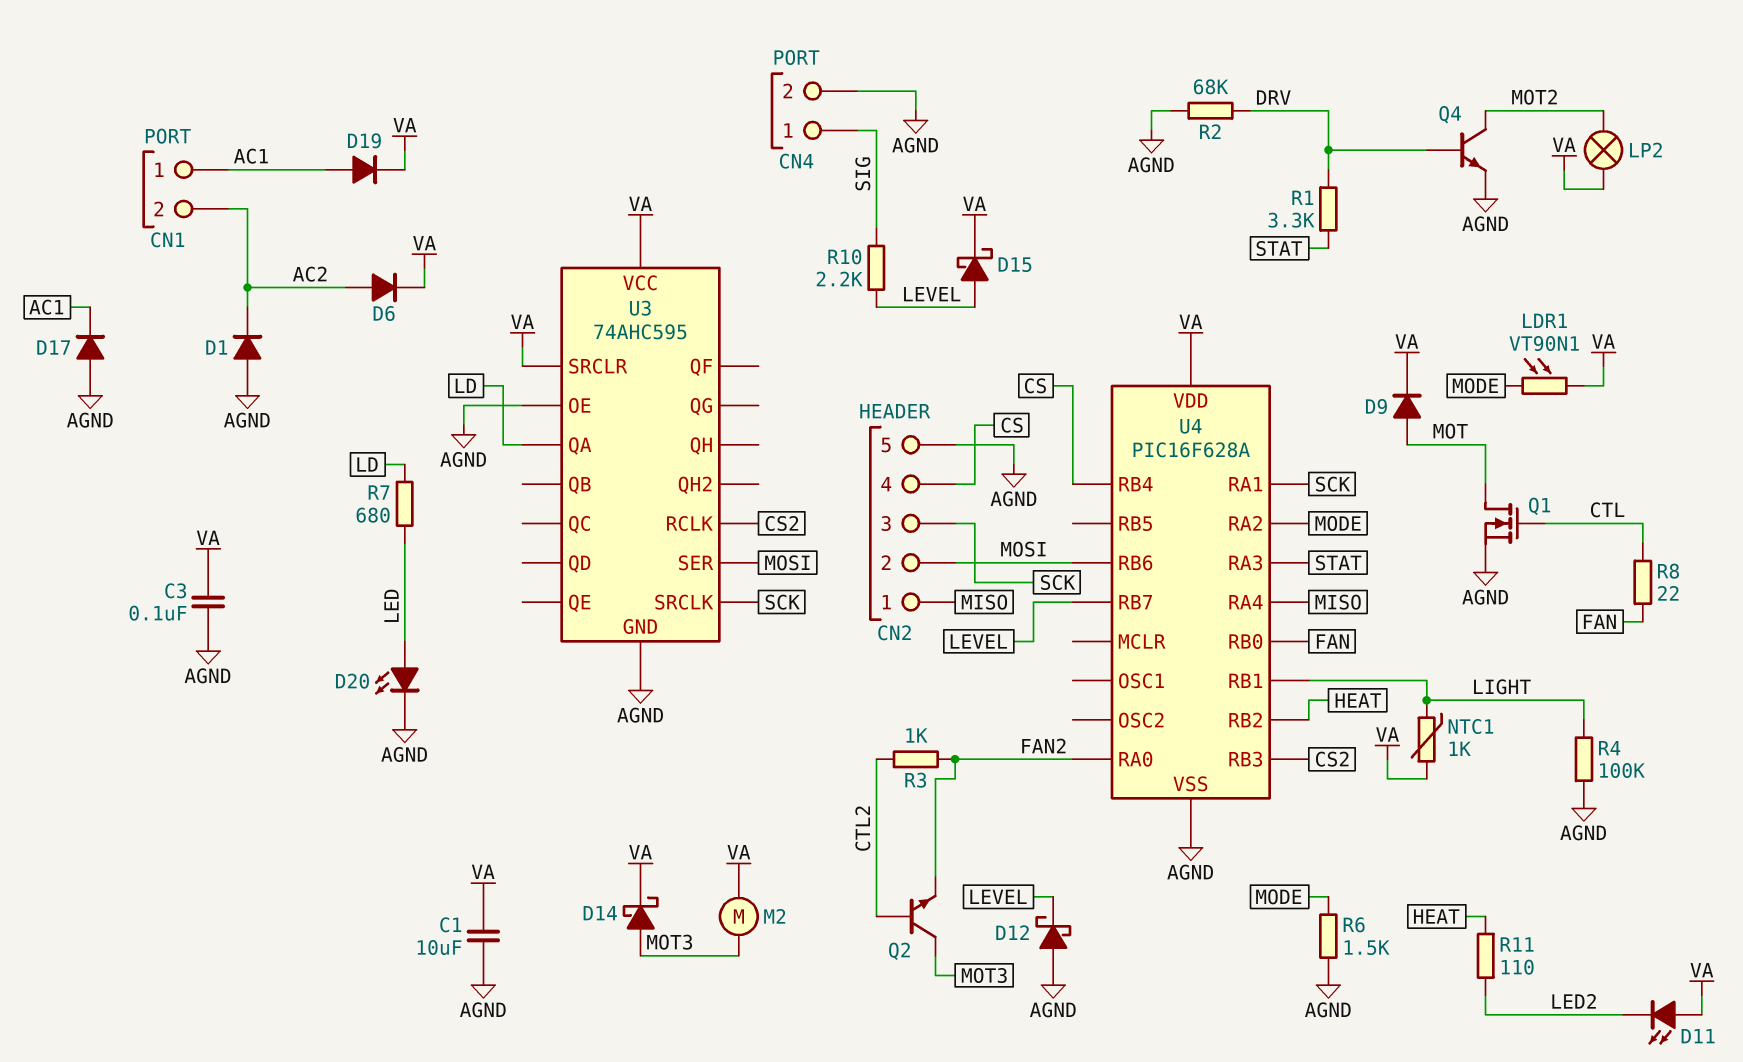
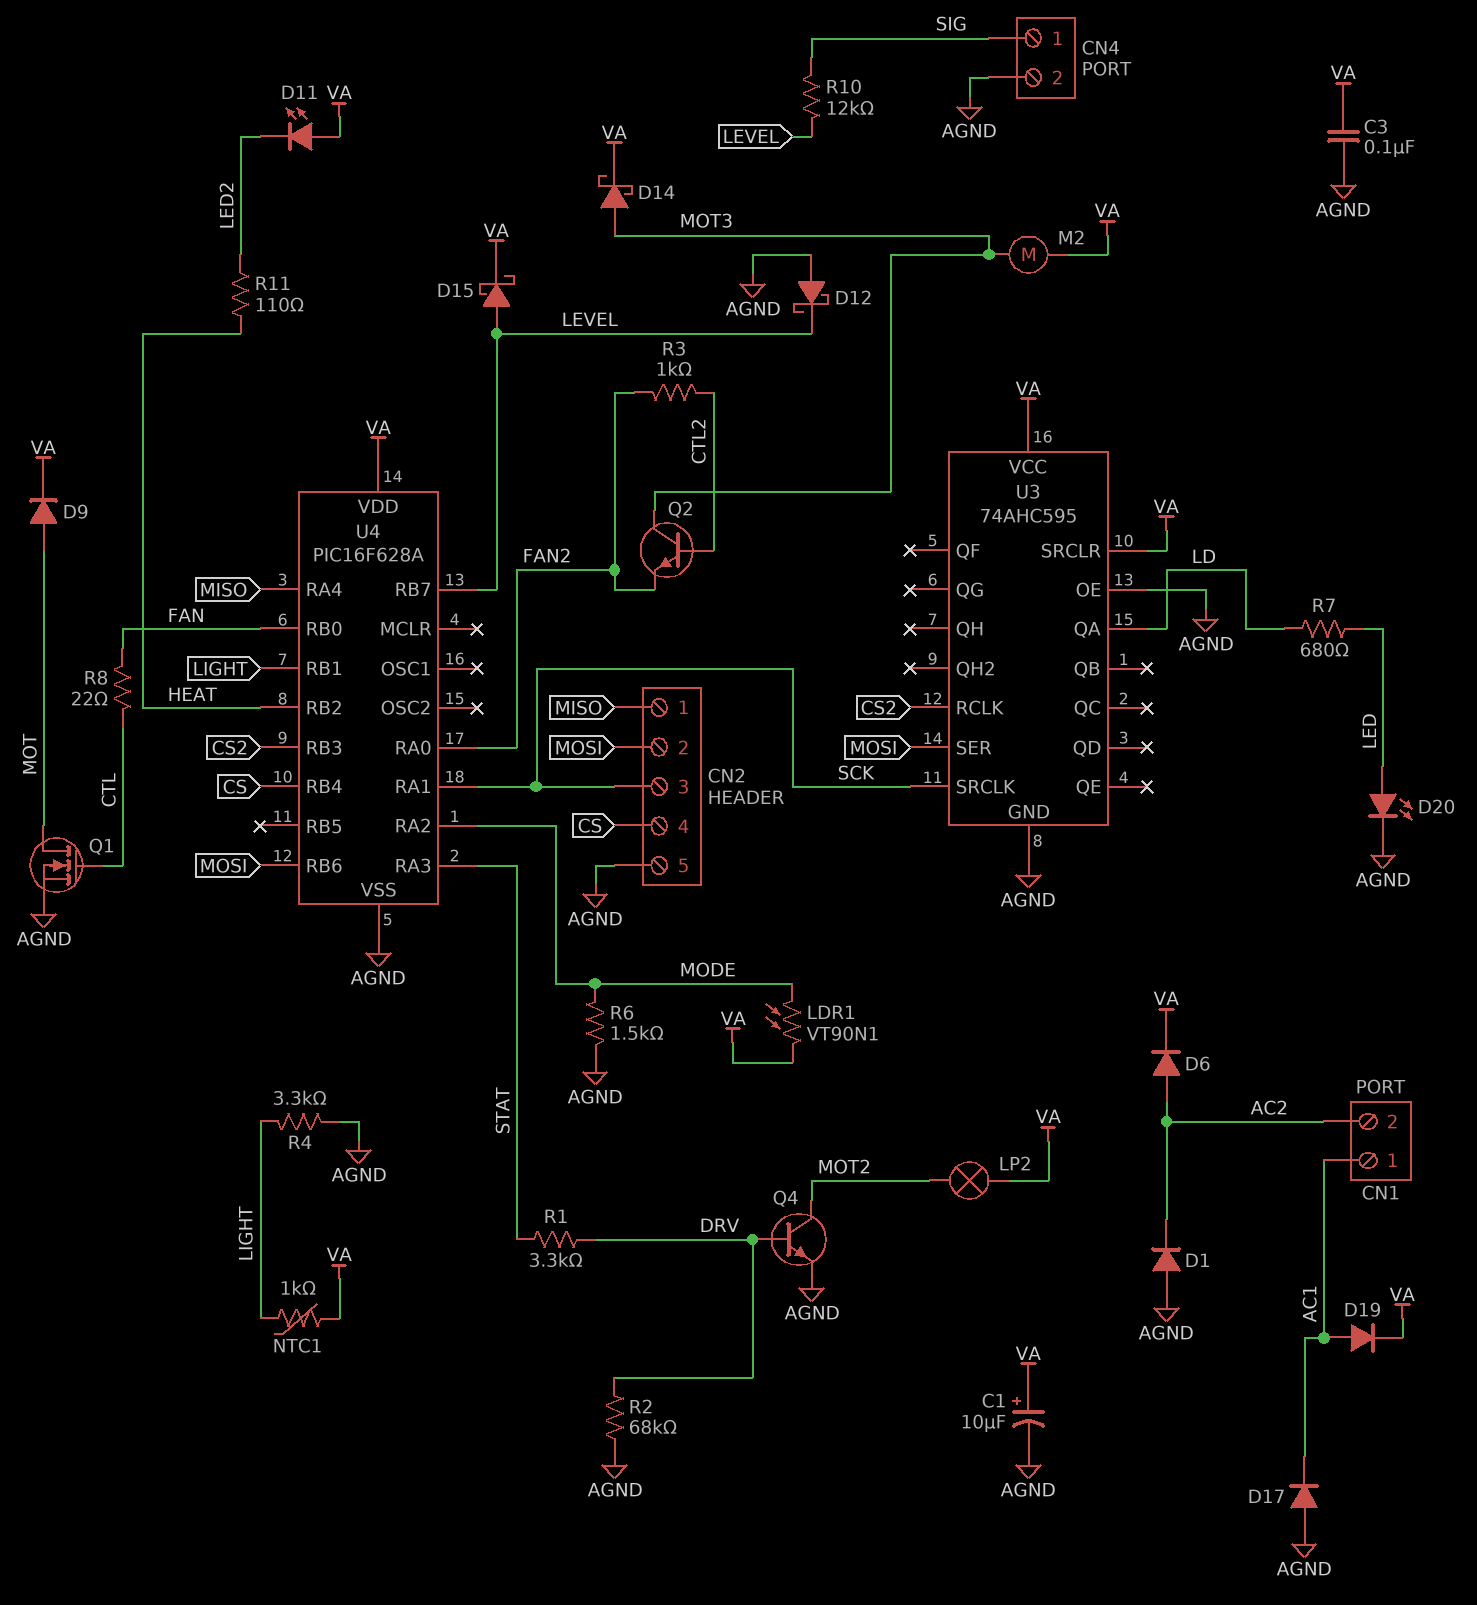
C1: 10uF (AGND, VA) -> 10uF (plus VA, minus AGND)
R4: 100k (AGND, LIGHT) -> 3.3k (AGND, LIGHT)
R10: 2.2k (LEVEL, SIG) -> 12k (LEVEL, SIG)

